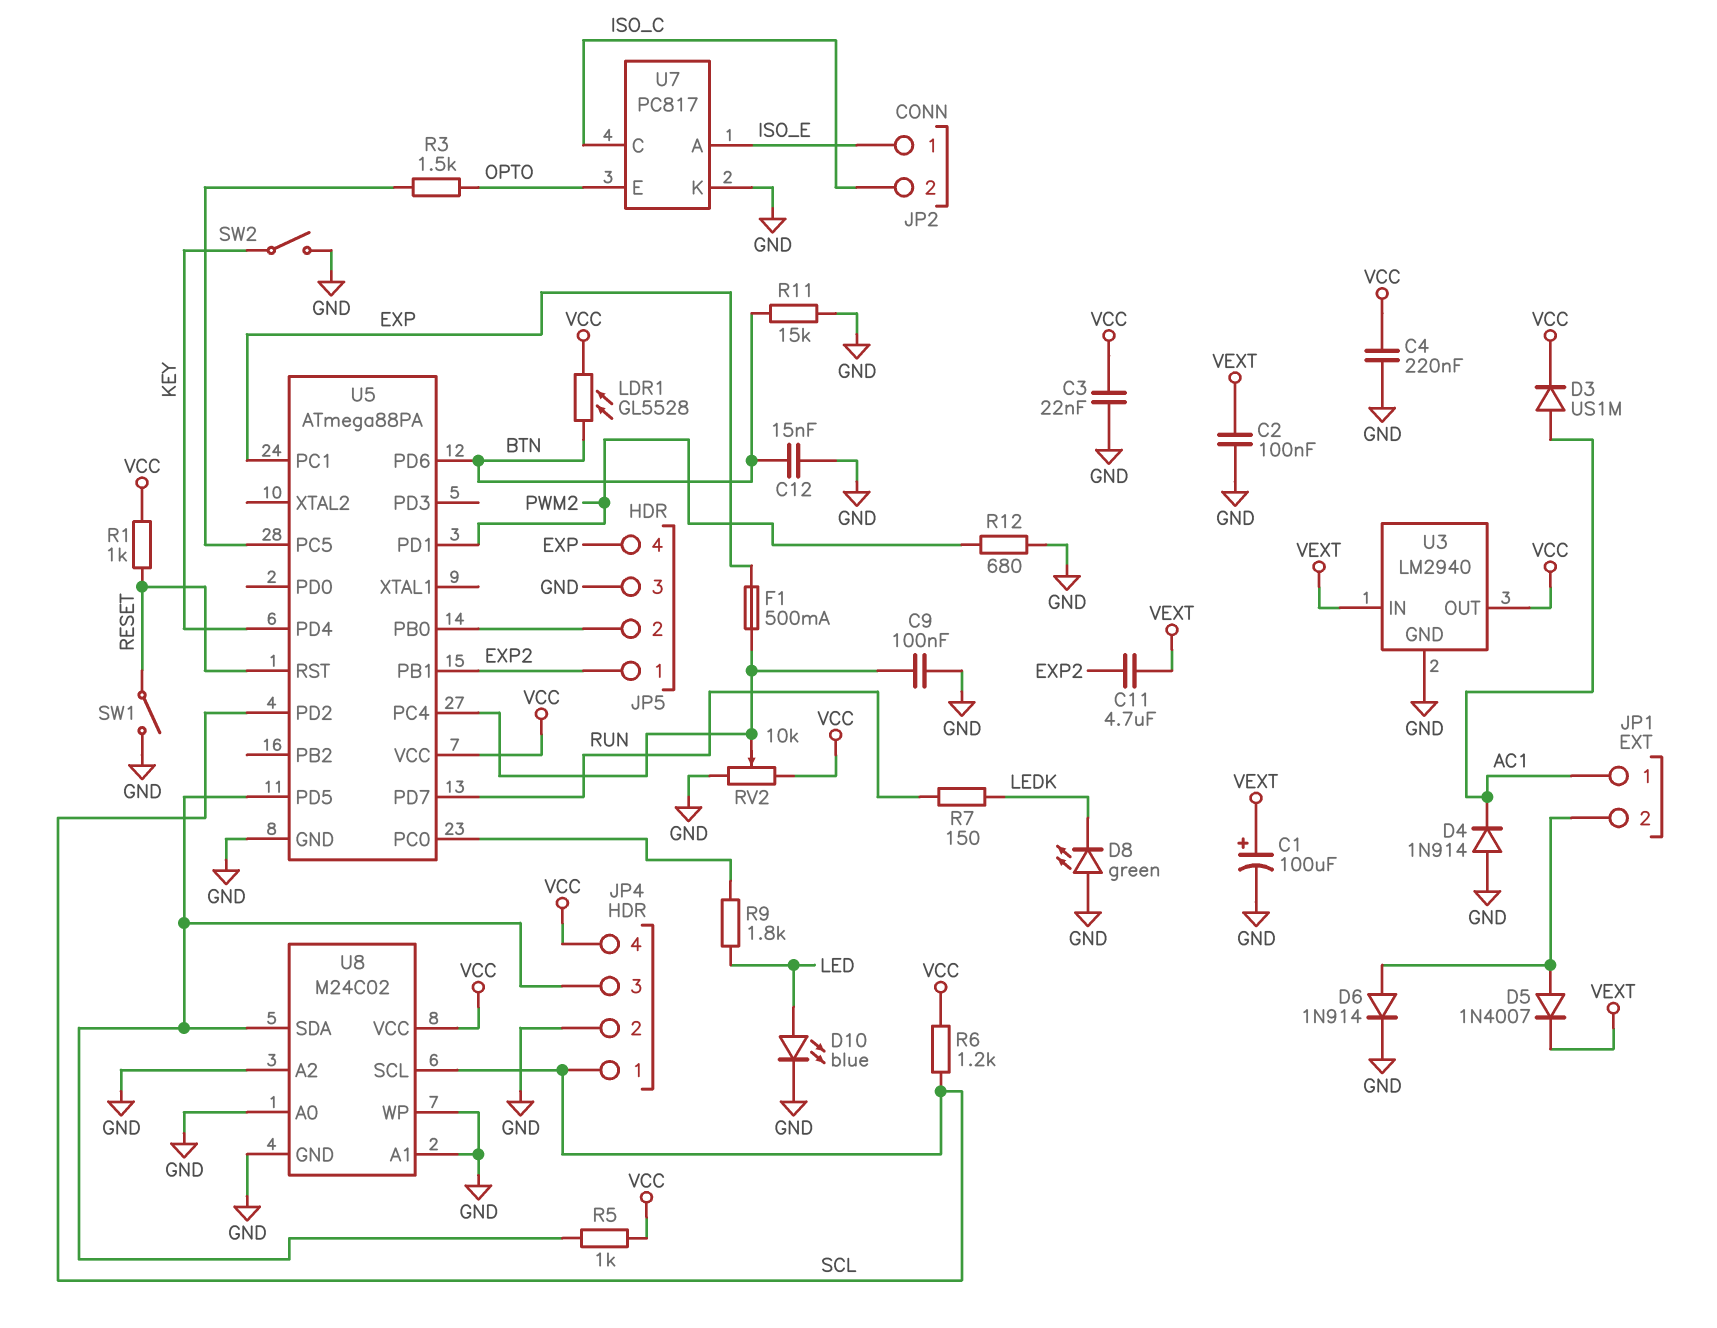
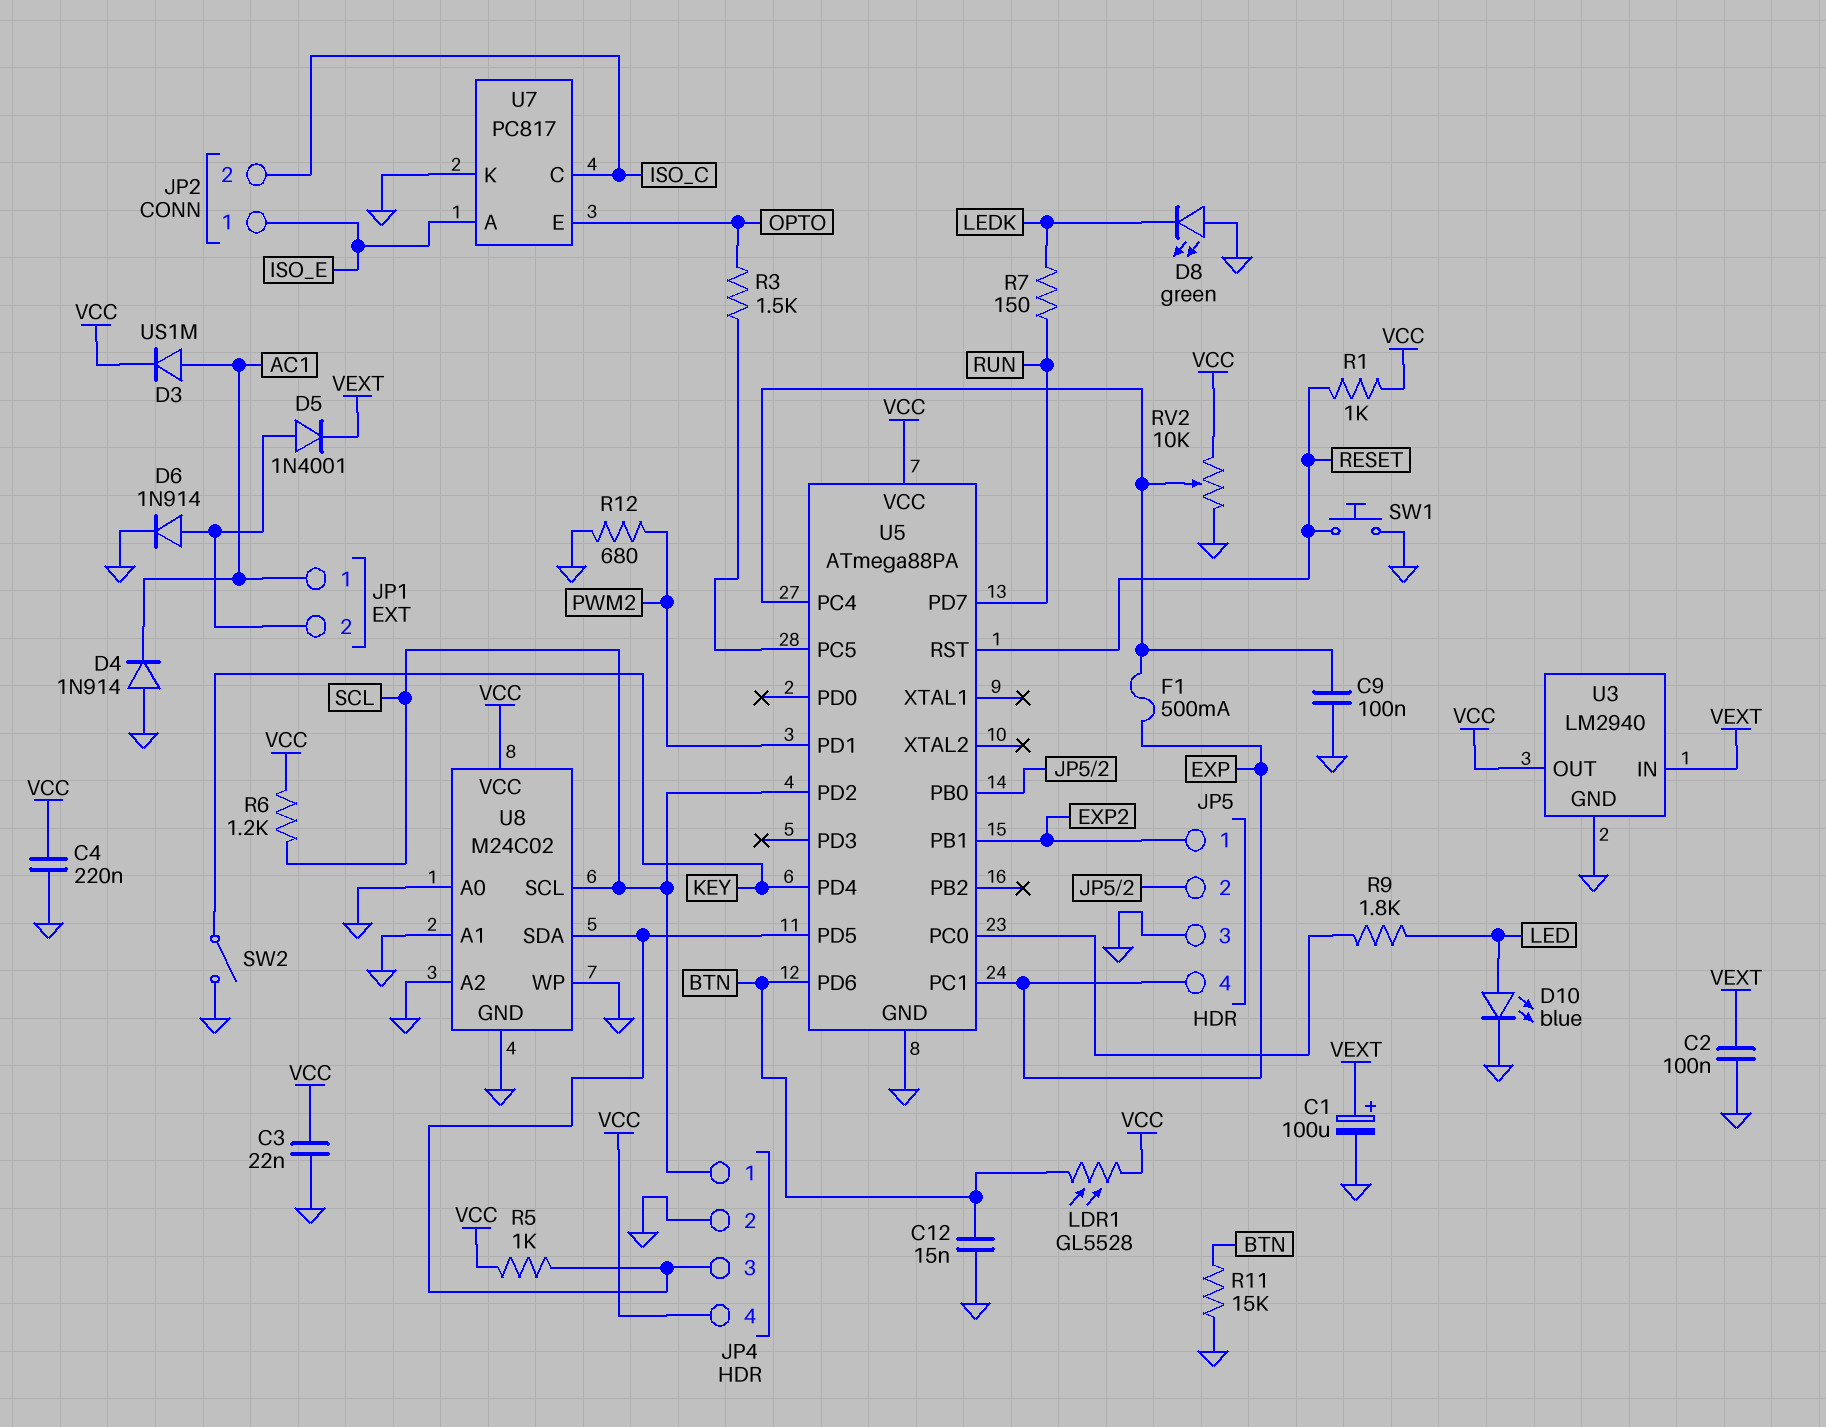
C11: 4.7uF (EXP2, VEXT) -> none
D5: diode 1N4007 (A JP1/2, K VEXT) -> diode 1N4001 (A JP1/2, K VEXT)
SW1: switch (GND, RESET) -> button (GND, RESET)

